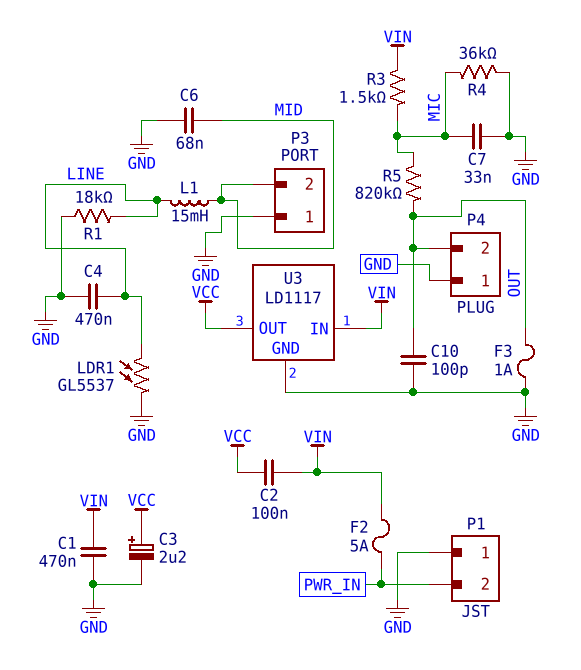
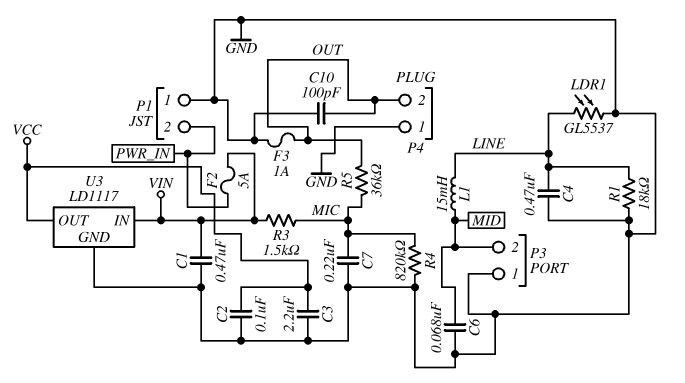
C2: 100nF (VCC, VIN) -> 100nF (GND, VCC)
C3: 2.2uF (plus VCC, minus GND) -> 2.2uF (GND, VCC)
C7: 33nF (GND, MIC) -> 220nF (GND, MIC)
R4: 36k (GND, MIC) -> 820k (GND, MIC)
R5: 820k (MIC, OUT) -> 36k (MIC, OUT)

